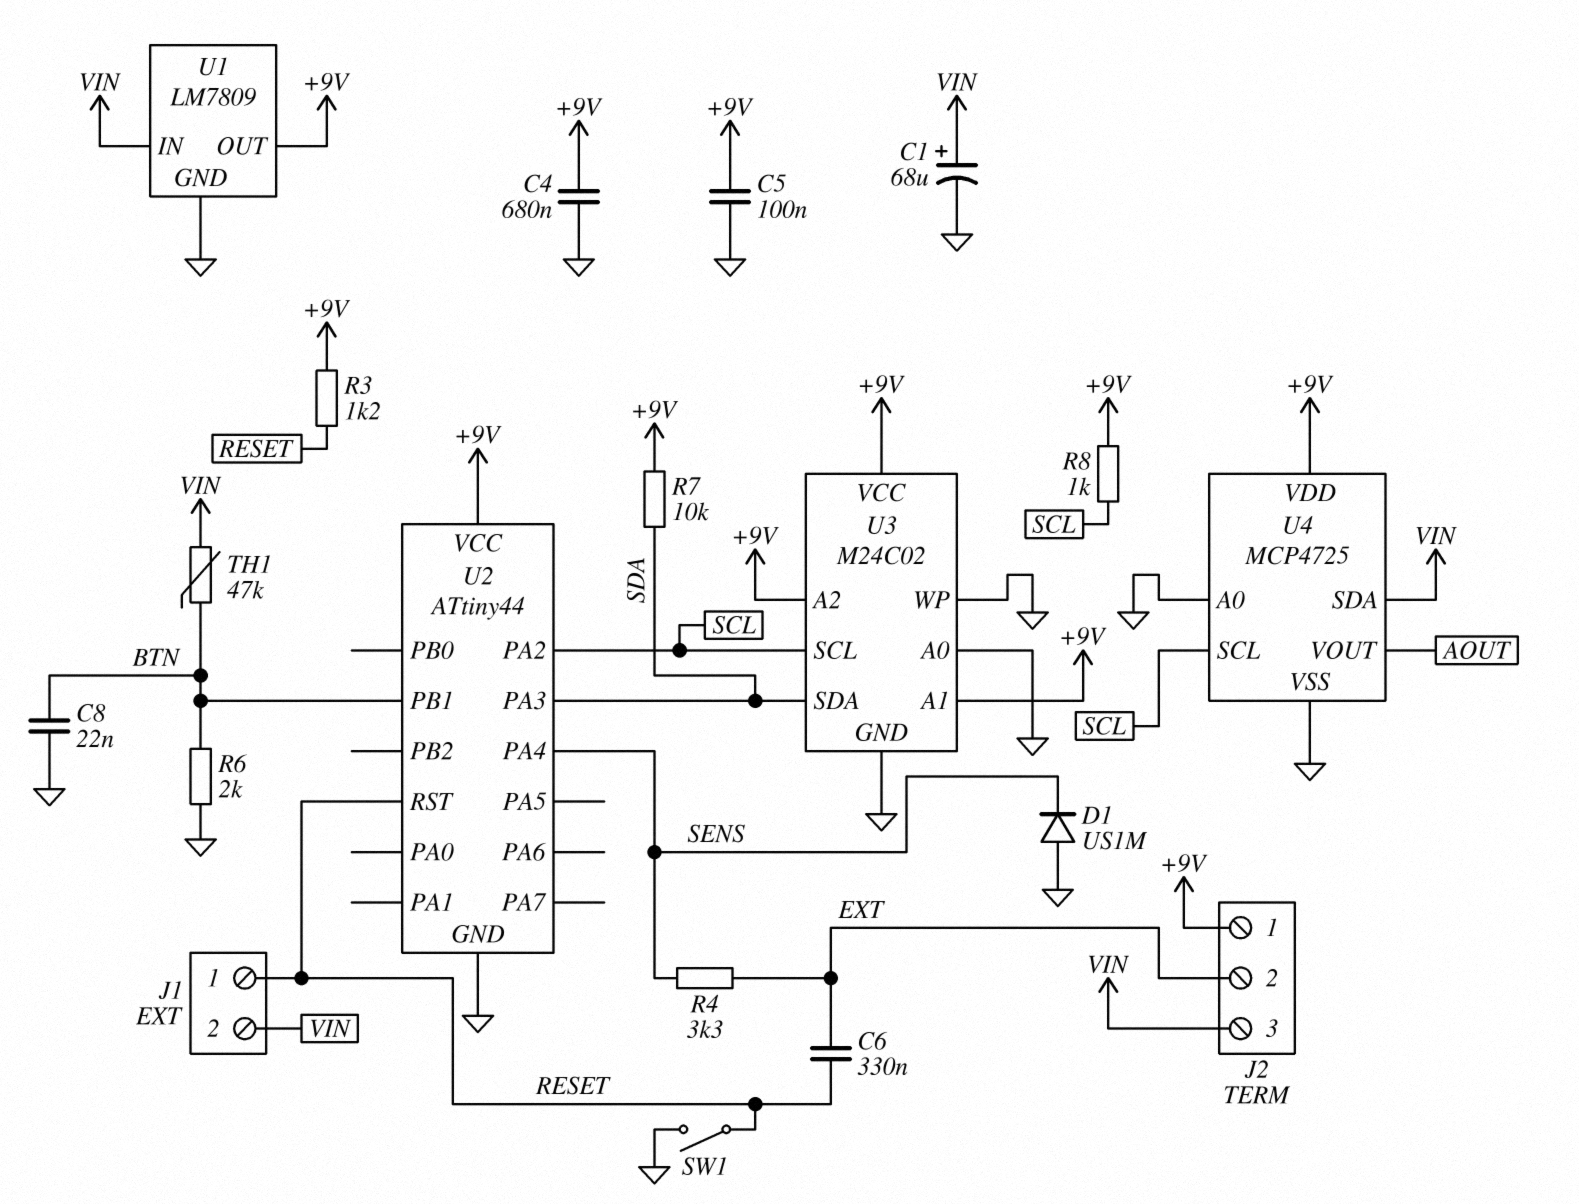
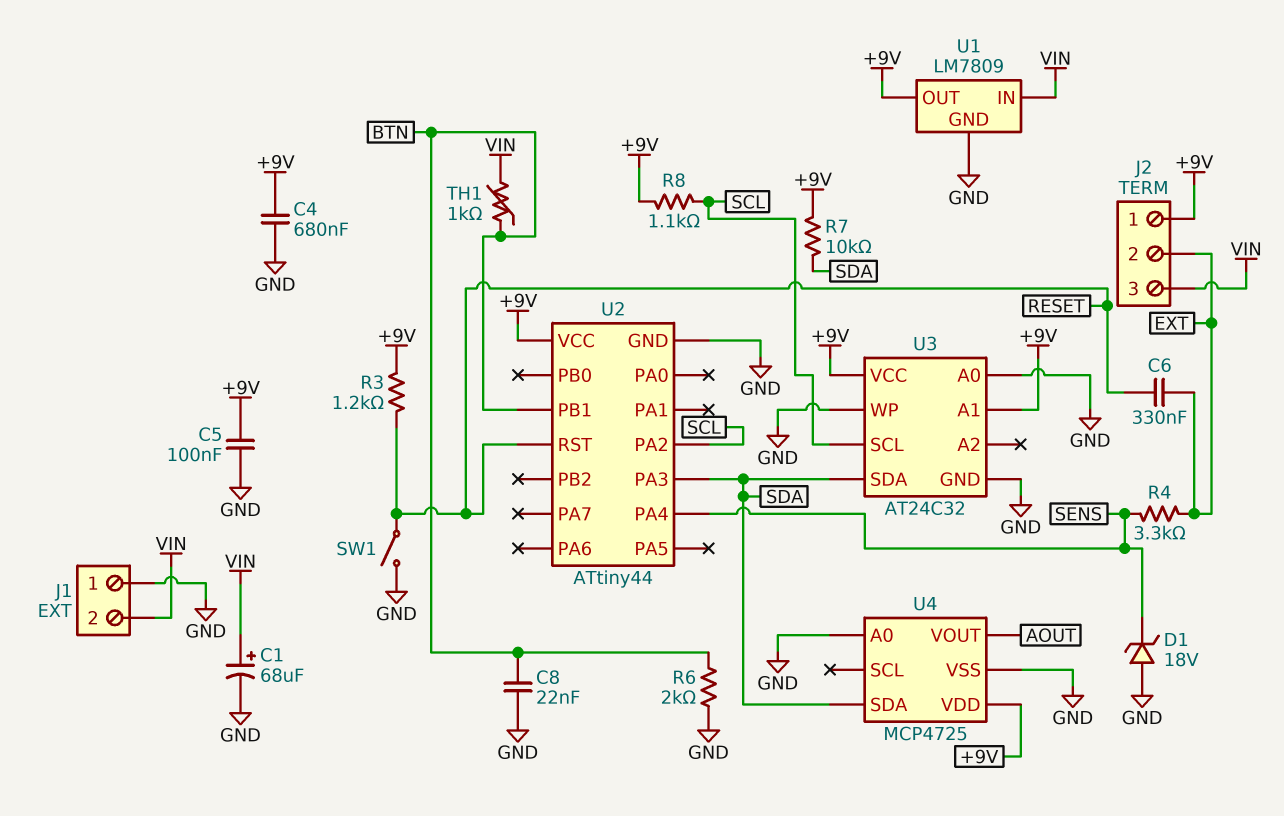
D1: diode US1M (A GND, K SENS) -> zener 18V (A GND, K SENS)
J1 pin 1: RESET -> GND
R8: 1k (+9V, SCL) -> 1.1k (+9V, SCL)
TH1: 47k (BTN, VIN) -> 1k (BTN, VIN)
U3: M24C02 -> AT24C32
U3 pin A2: +9V -> none
U4 pin SCL: SCL -> none
U4 pin SDA: VIN -> SDA

